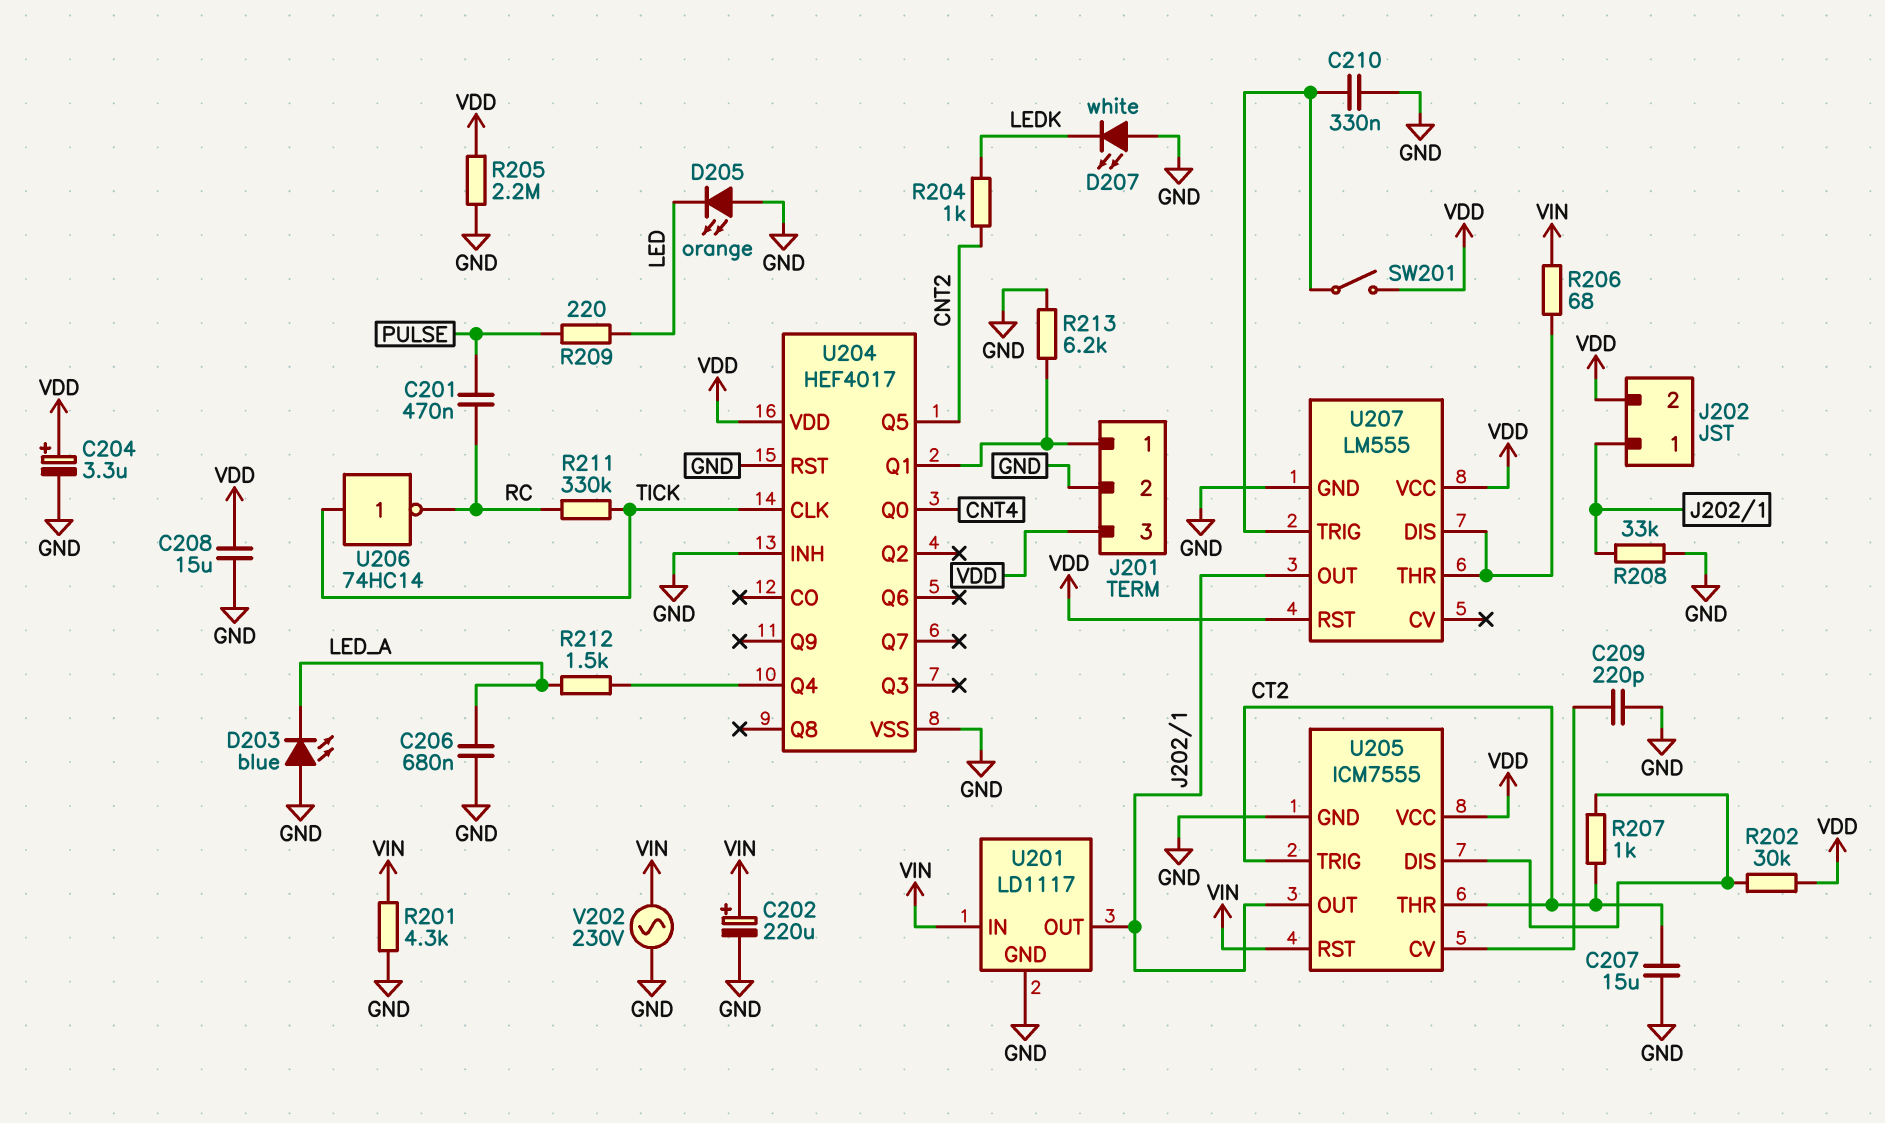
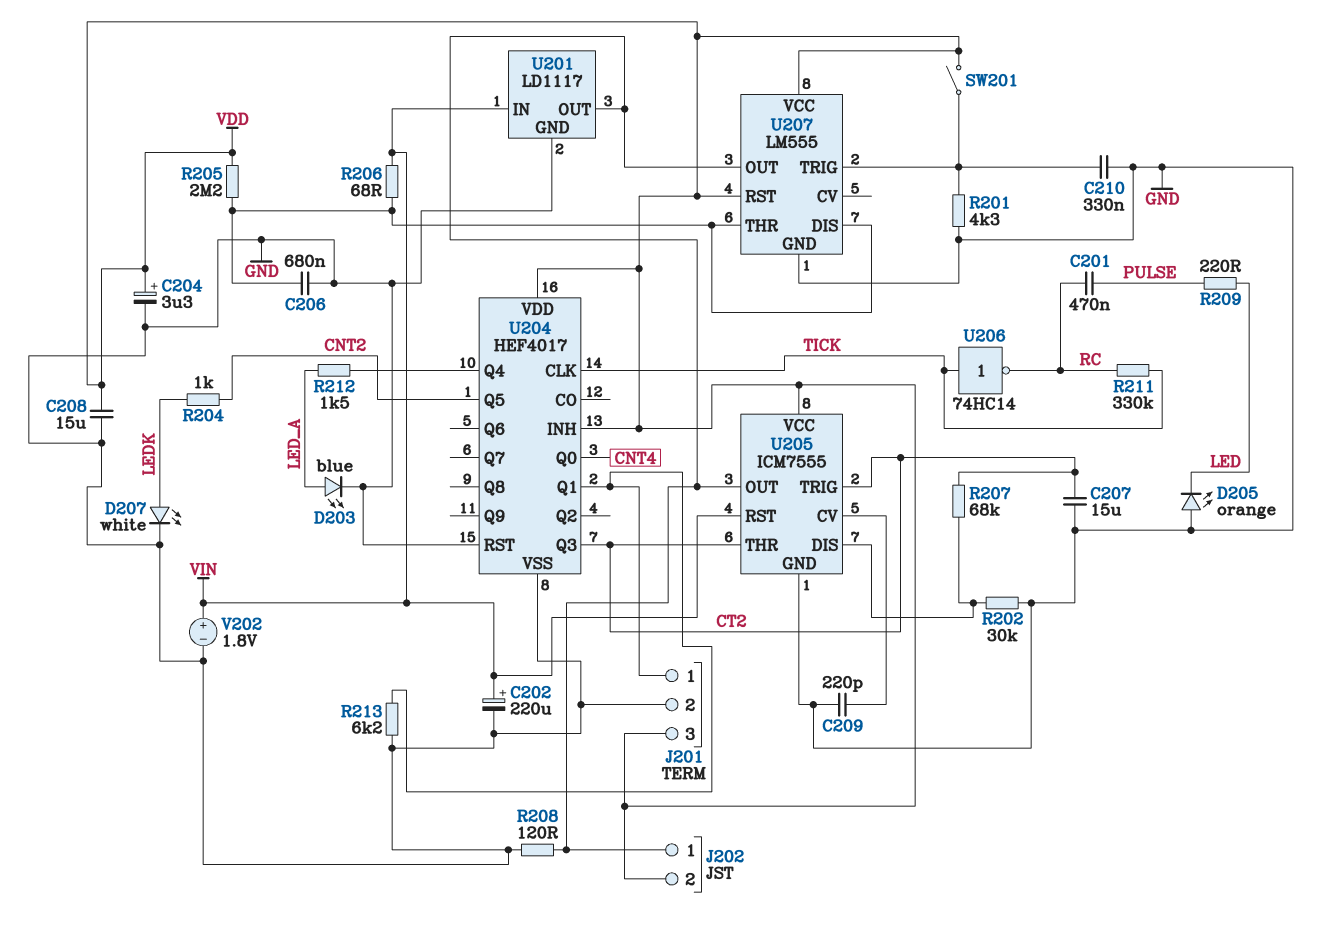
C206: 680nF (GND, LED_A) -> 680nF (GND, U207/DIS)
D203: LED blue (A GND, K LED_A) -> LED blue (A LED_A, K GND)
D207: LED white (A GND, K LEDK) -> LED white (A LEDK, K GND)
R201: 4.3k (GND, VIN) -> 4.3k (GND, U207/TRIG)
R202: 30k (U205/DIS, VDD) -> 30k (GND, U205/DIS)
R205: 2.2M (GND, VDD) -> 2.2M (U207/DIS, VDD)
R207: 1k (CT2, U205/DIS) -> 68k (CT2, U205/DIS)
R208: 33k (GND, J202/1) -> 120 (GND, J202/1)
U204 pin INH: GND -> VDD
U204 pin Q3: none -> CT2
V202: AC 230V (GND, VIN) -> 1.8V (plus VIN, minus GND)

